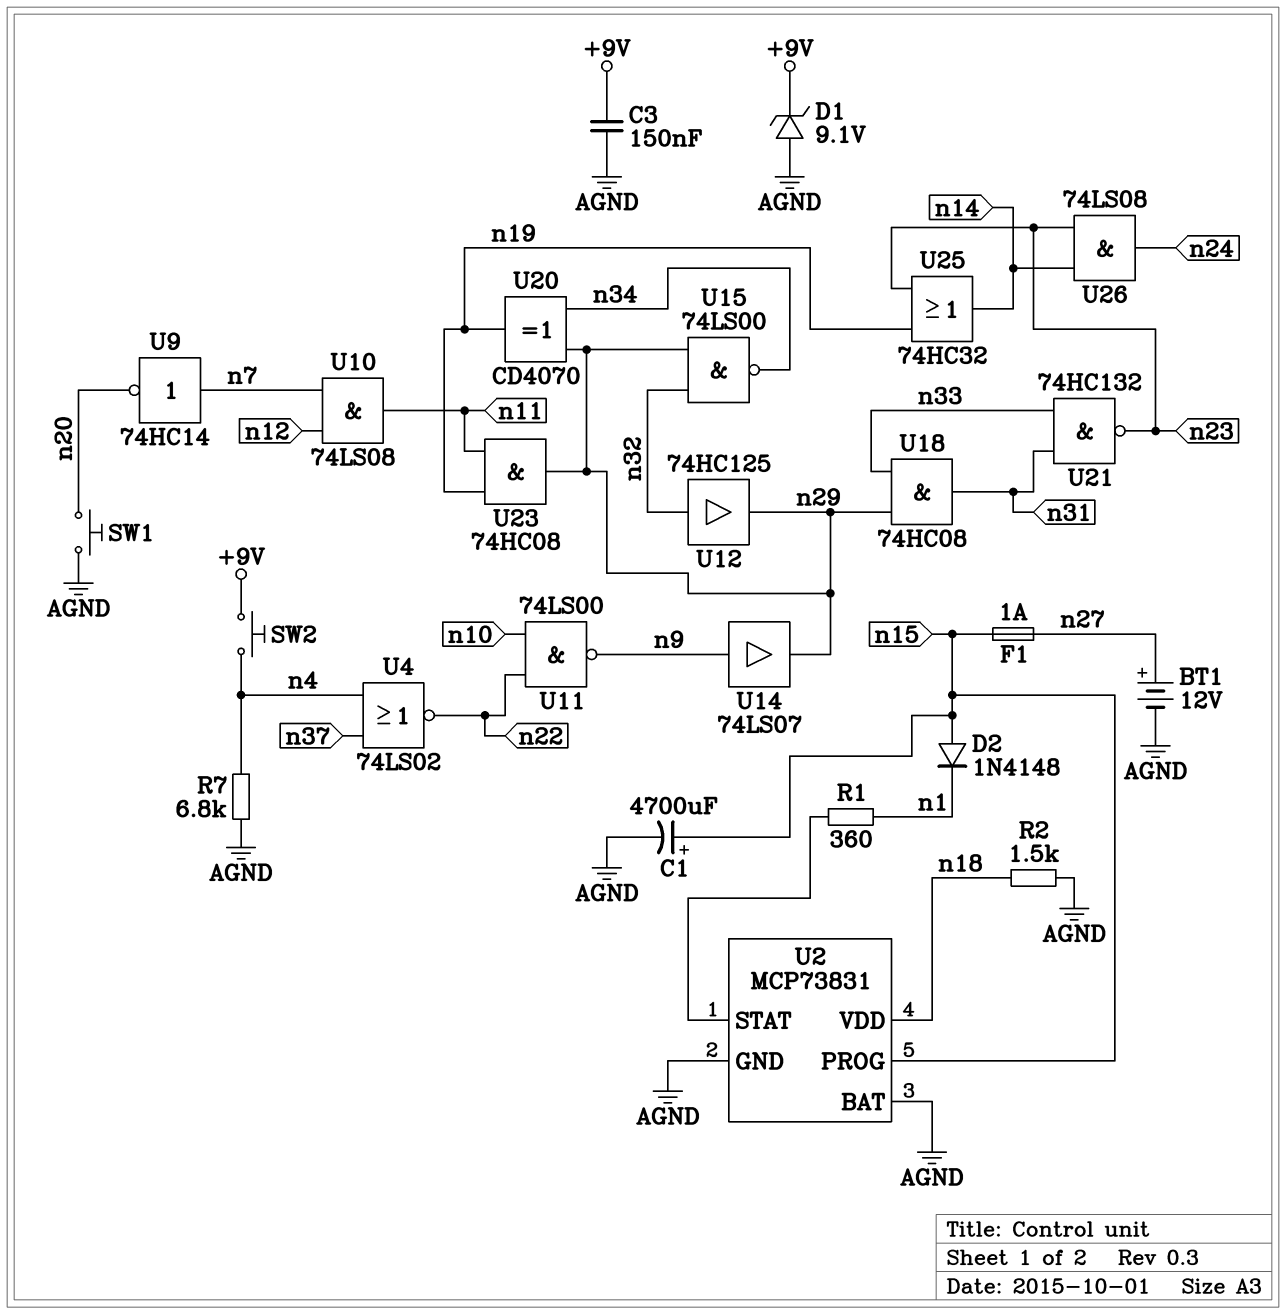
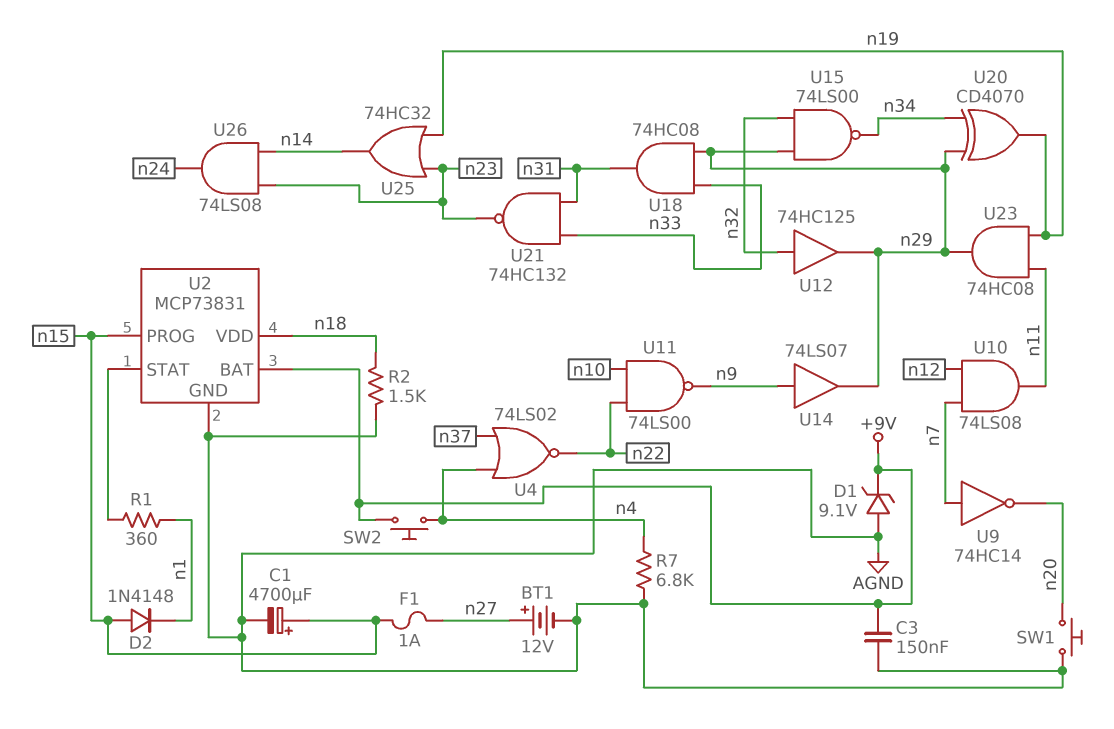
U2 pin BAT: AGND -> +9V

